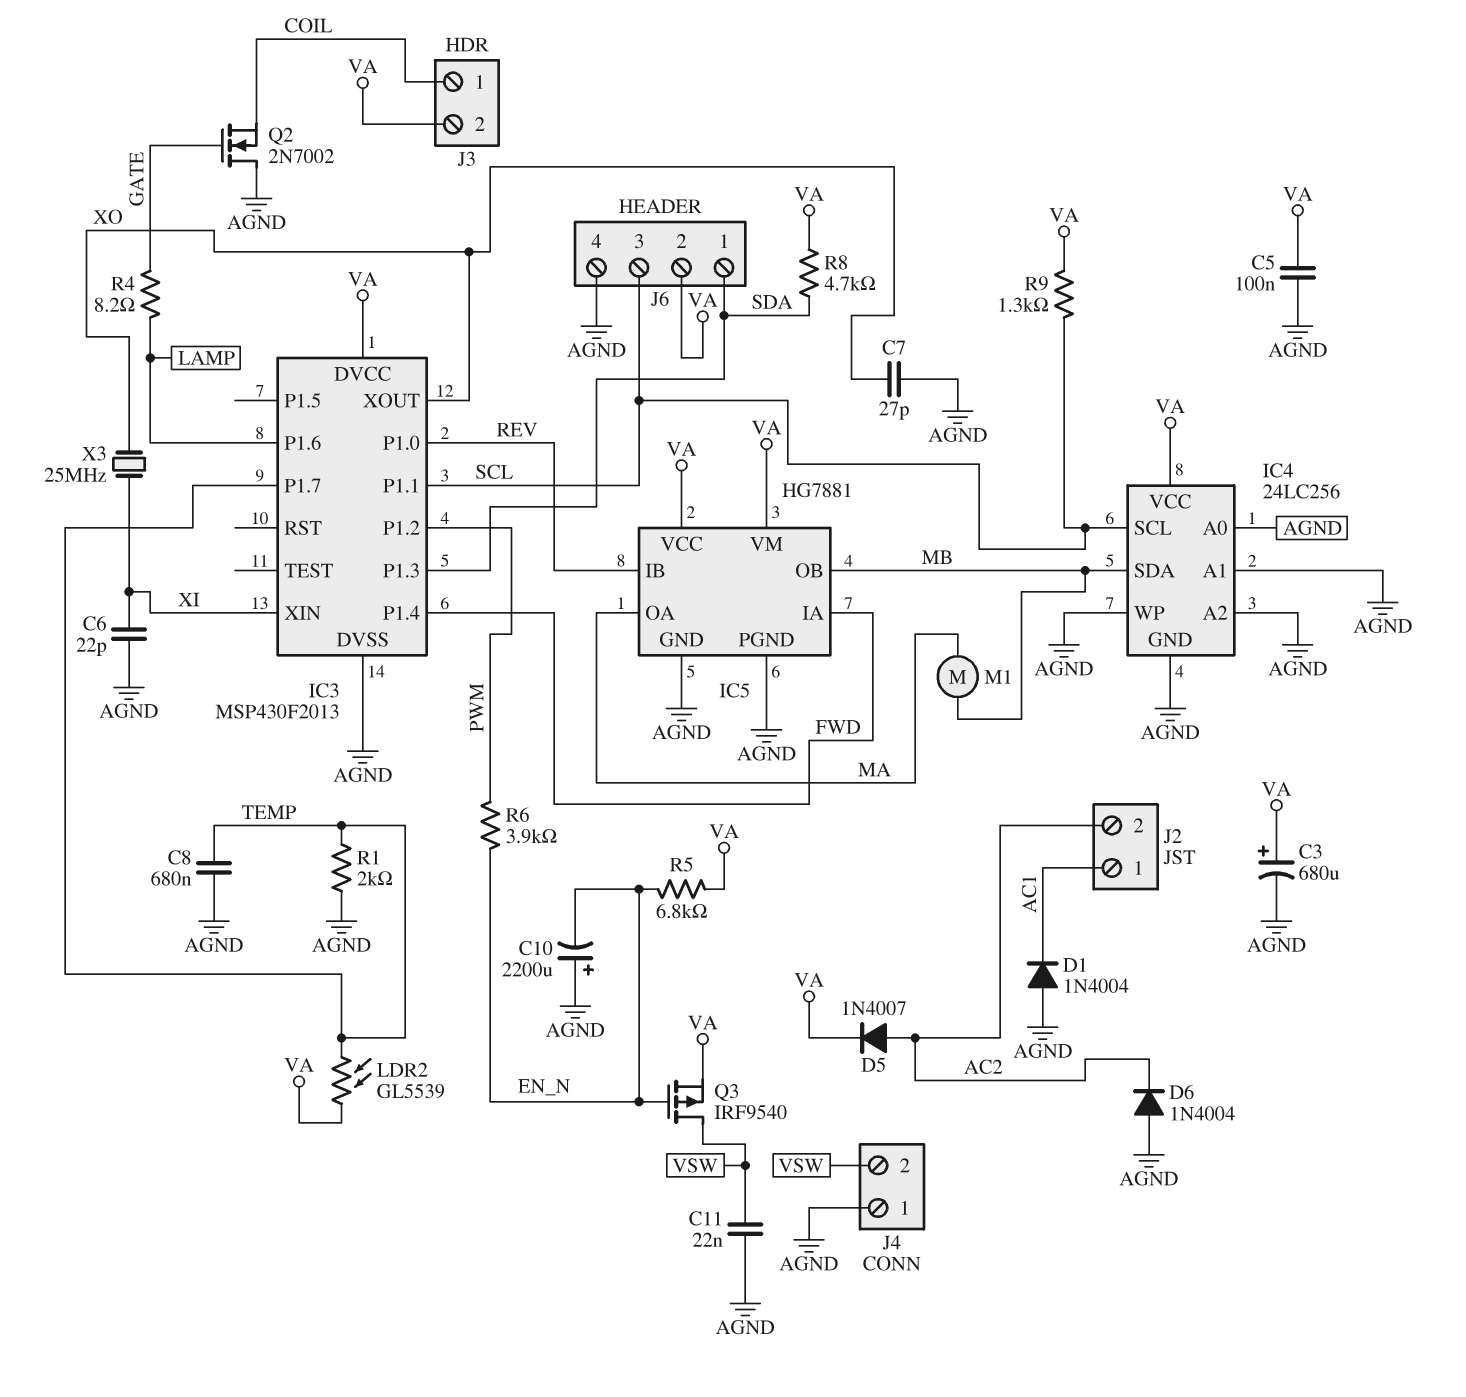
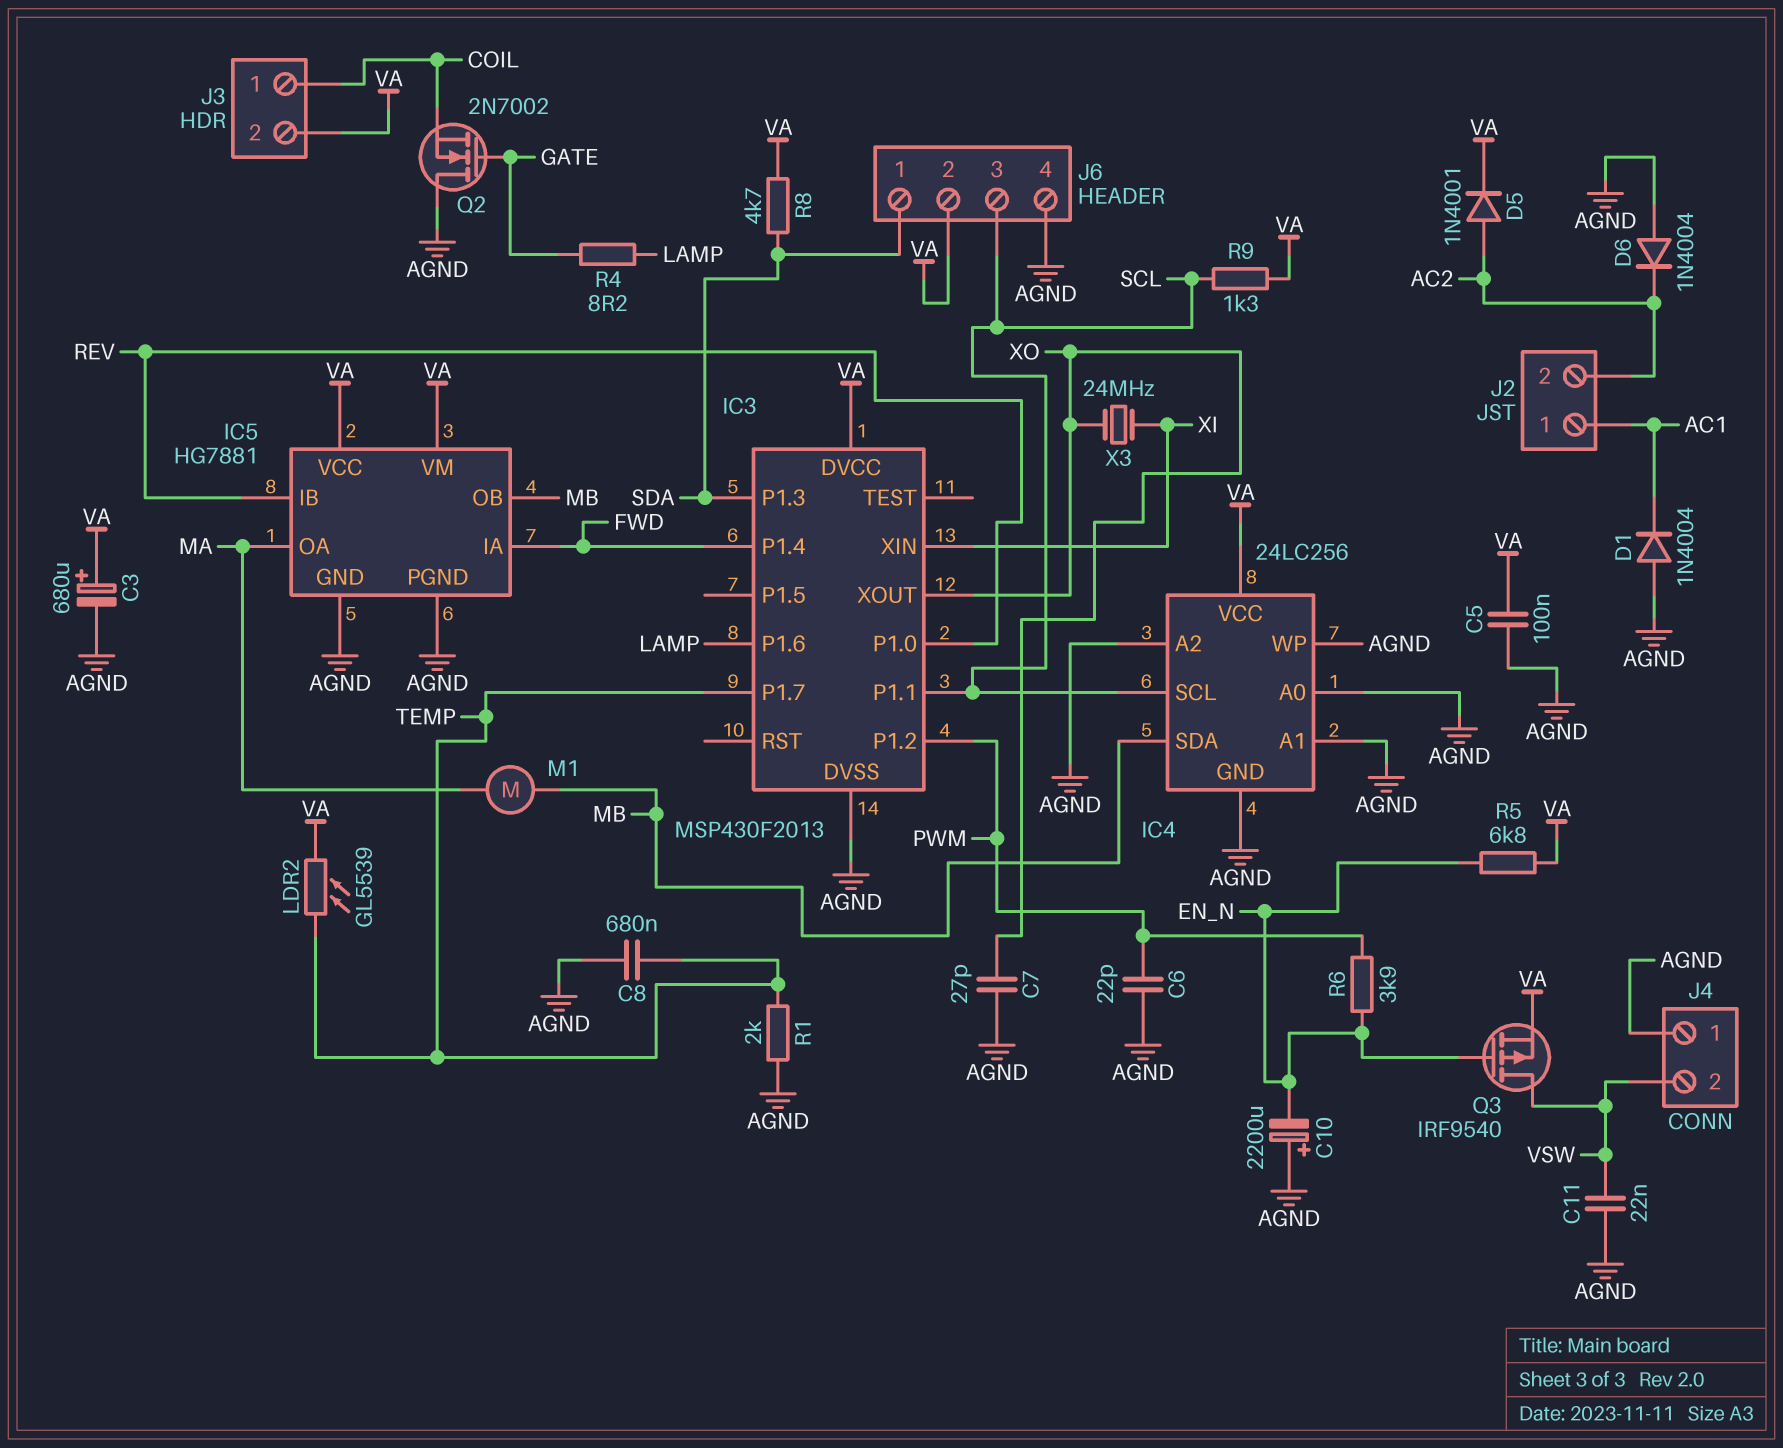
C6: 22pF (AGND, XI) -> 22pF (AGND, PWM)
D5: diode 1N4007 (A AC2, K VA) -> diode 1N4001 (A AC2, K VA)
X3: 25MHz (XI, XO) -> 24MHz (XI, XO)

